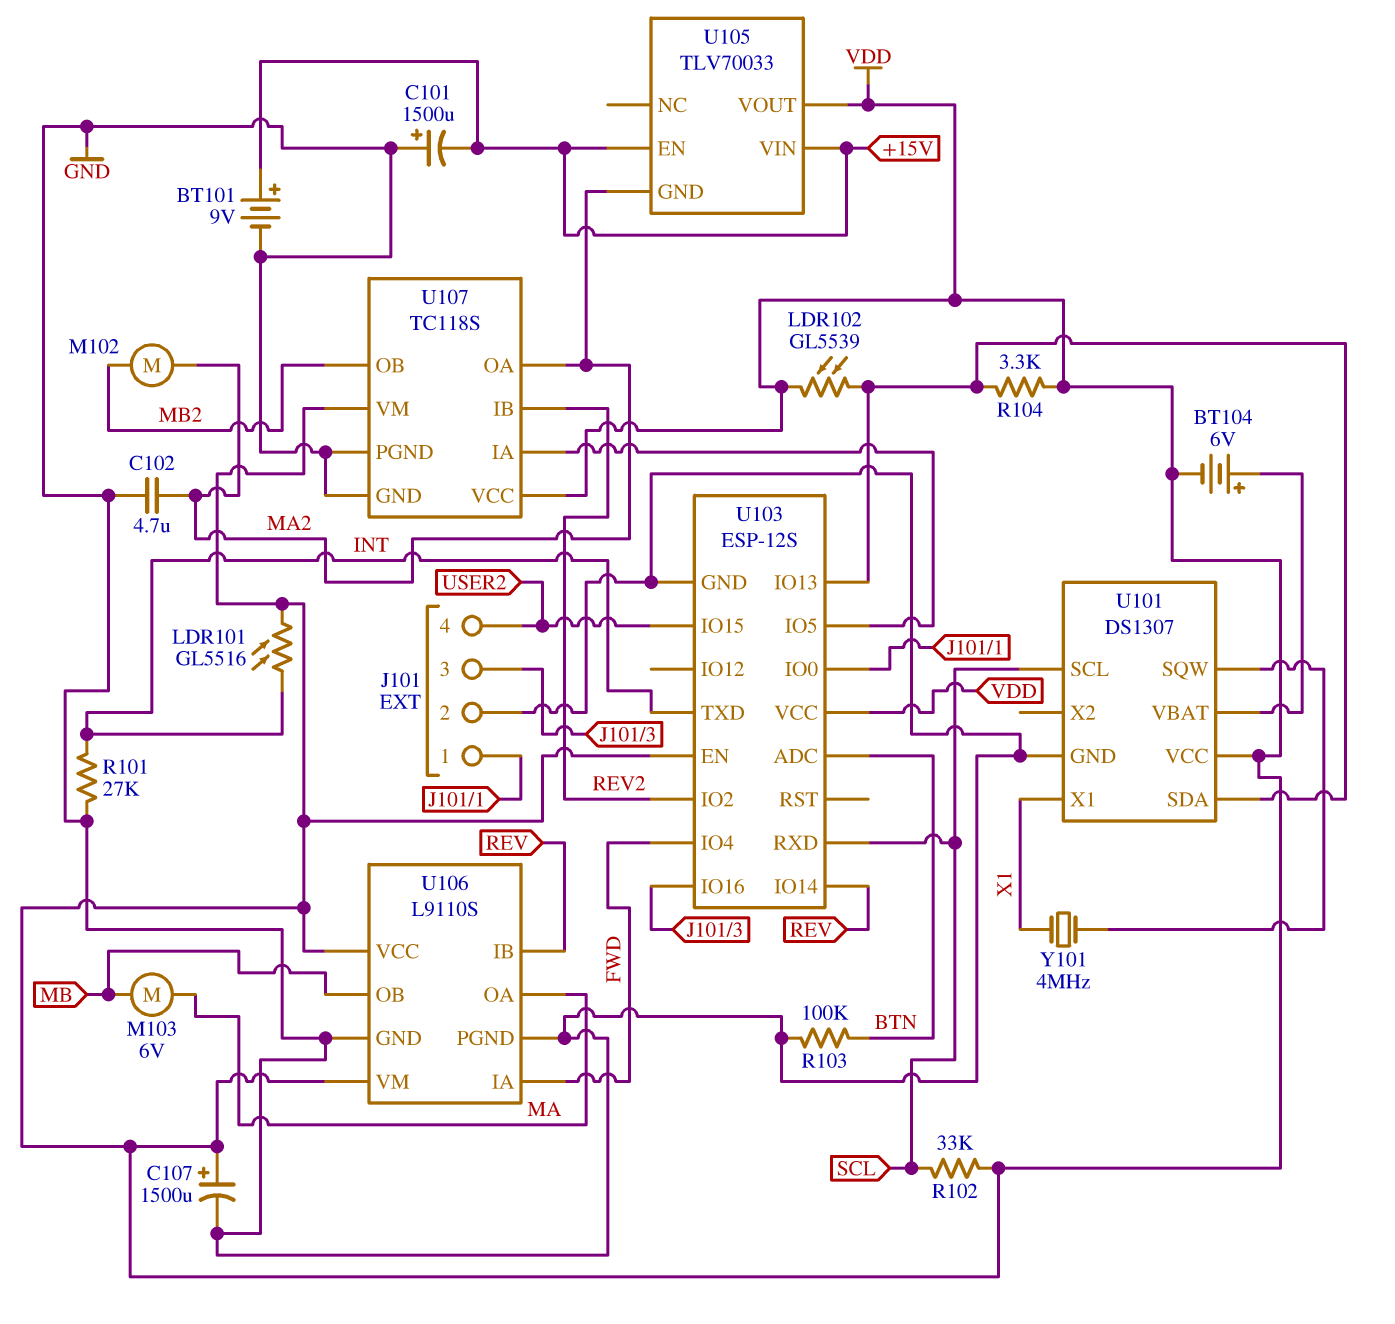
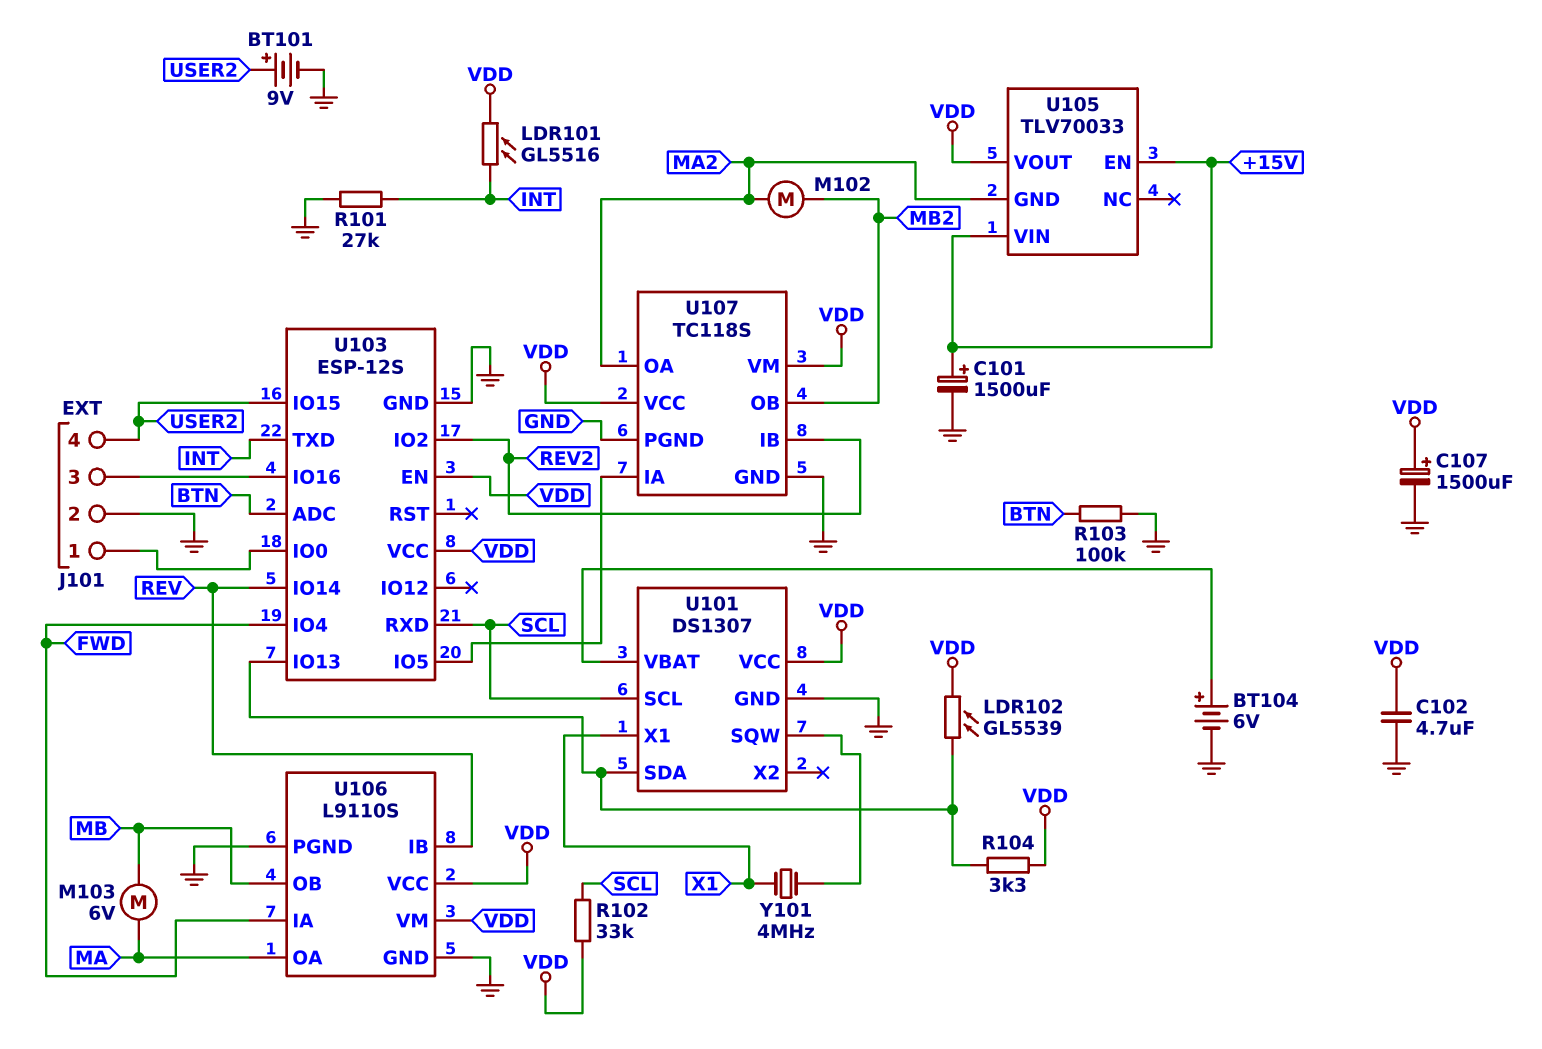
BT101: 9V (plus +15V, minus GND) -> 9V (plus USER2, minus GND)
BT104: 6V (plus U101/VBAT, minus VDD) -> 6V (plus U101/VBAT, minus GND)
C101: 1500uF (plus GND, minus +15V) -> 1500uF (plus +15V, minus GND)
C102: 4.7uF (GND, MA2) -> 4.7uF (GND, VDD)

